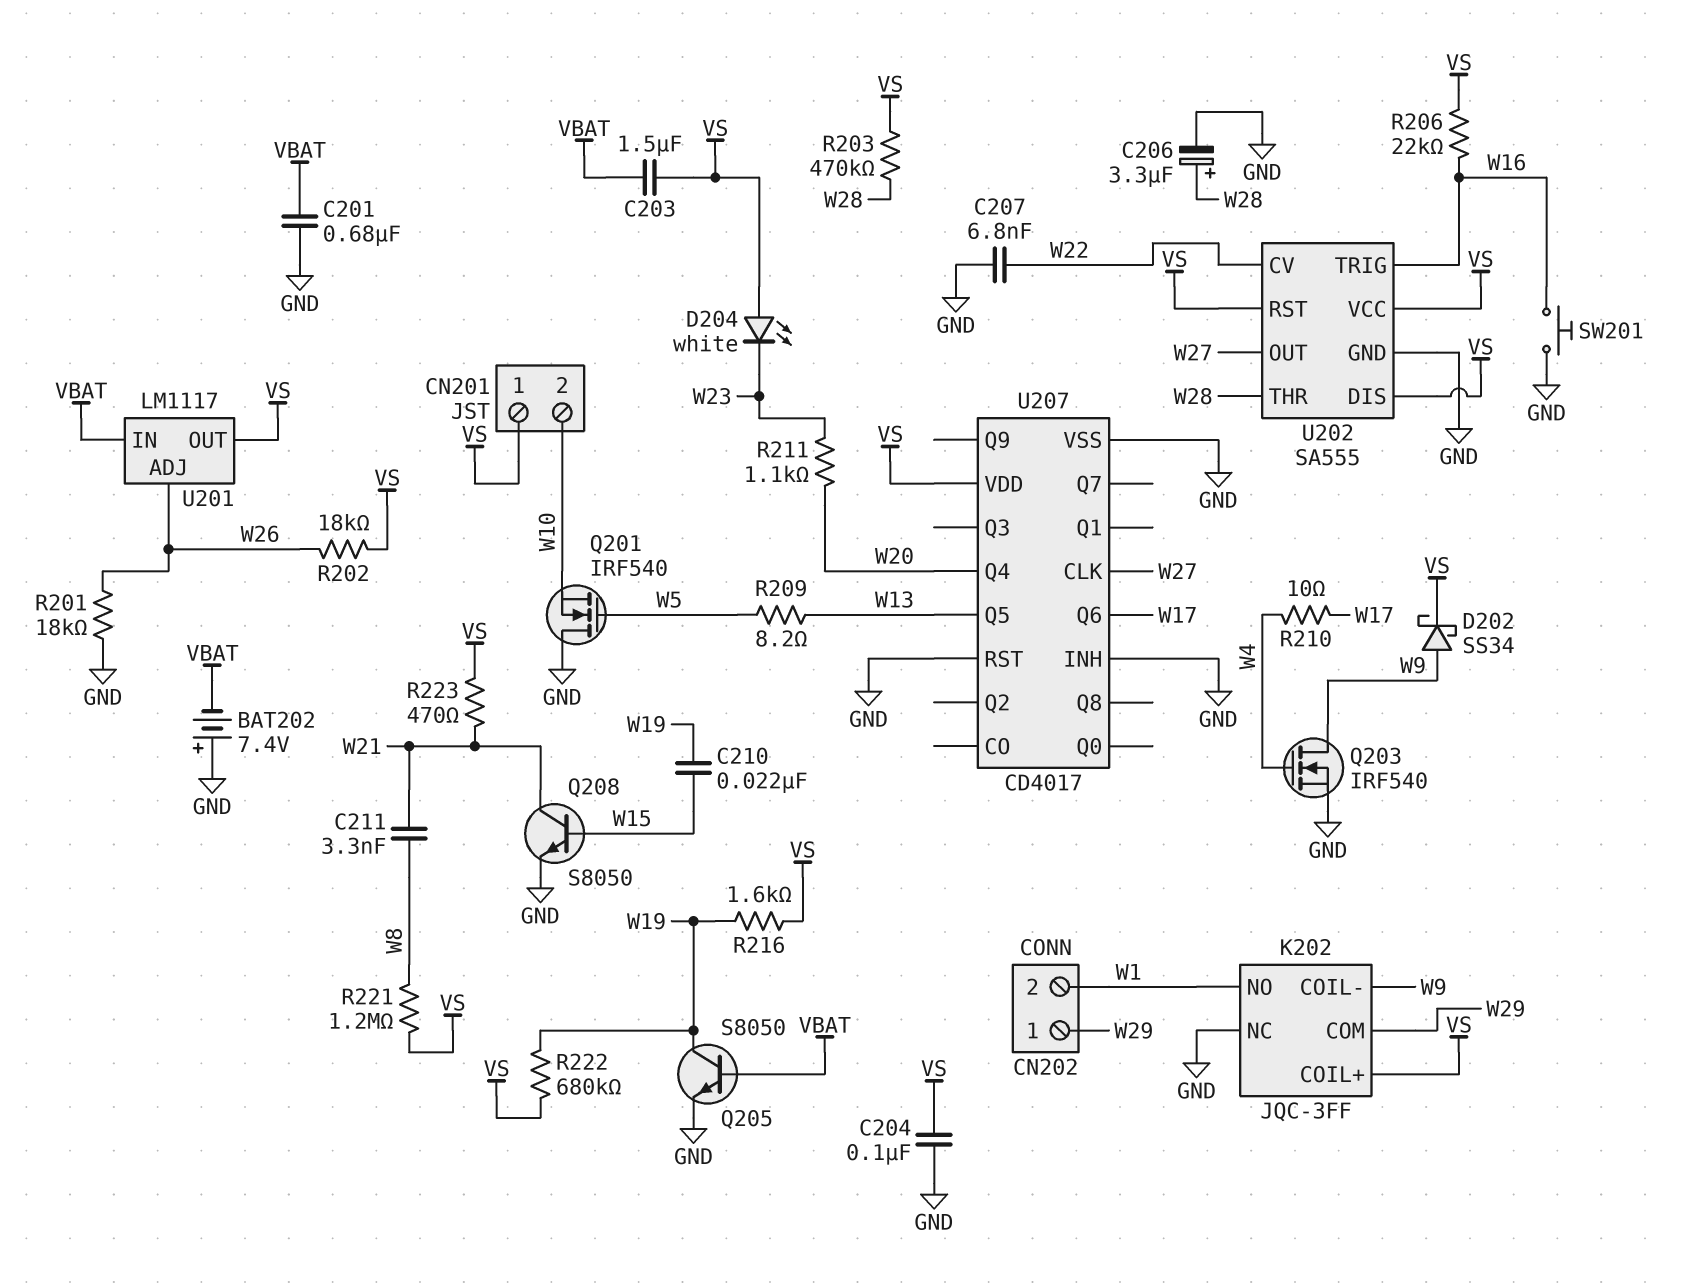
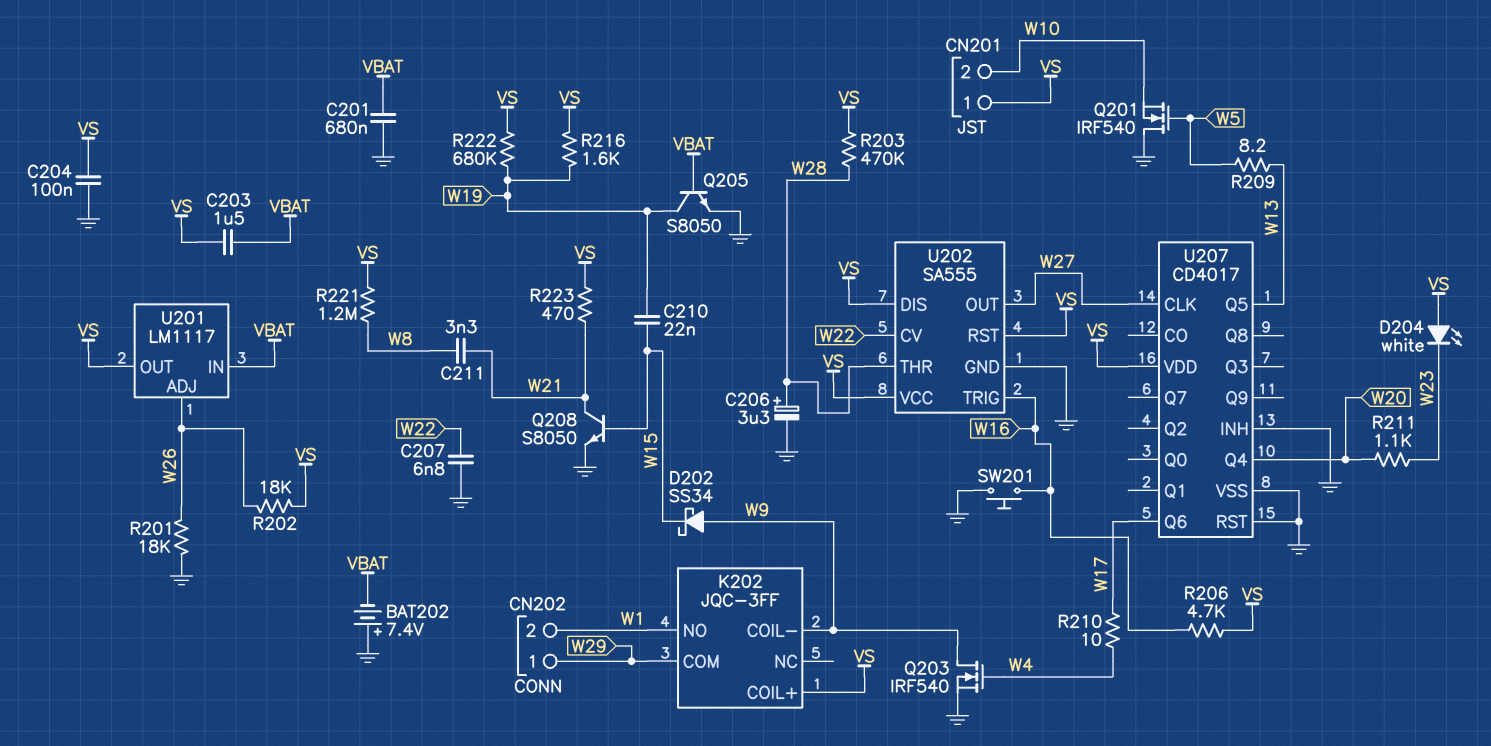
D202: schottky SS34 (A W9, K VS) -> schottky SS34 (A W9, K W15)
K202 pin NC: GND -> none
R206: 22k (VS, W16) -> 4.7k (VS, W16)

